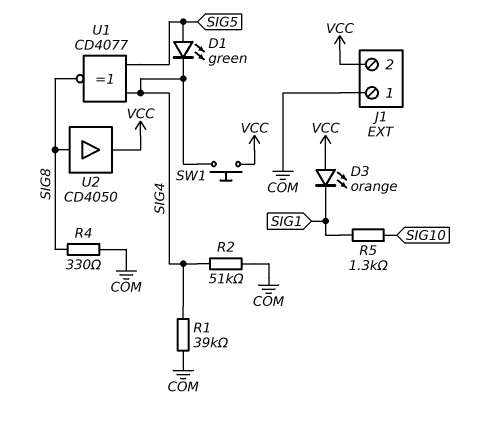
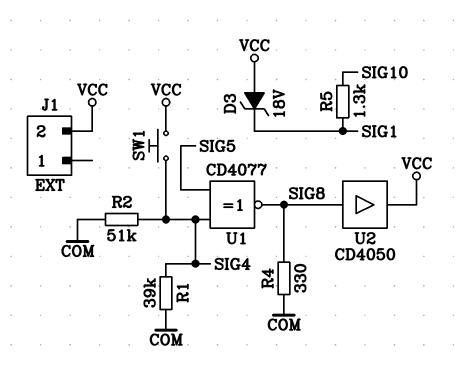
D1: LED green (A SIG5, K SIG4) -> none
D3: LED orange (A VCC, K SIG1) -> zener 18V (A VCC, K SIG1)
J1 pin 1: COM -> none

